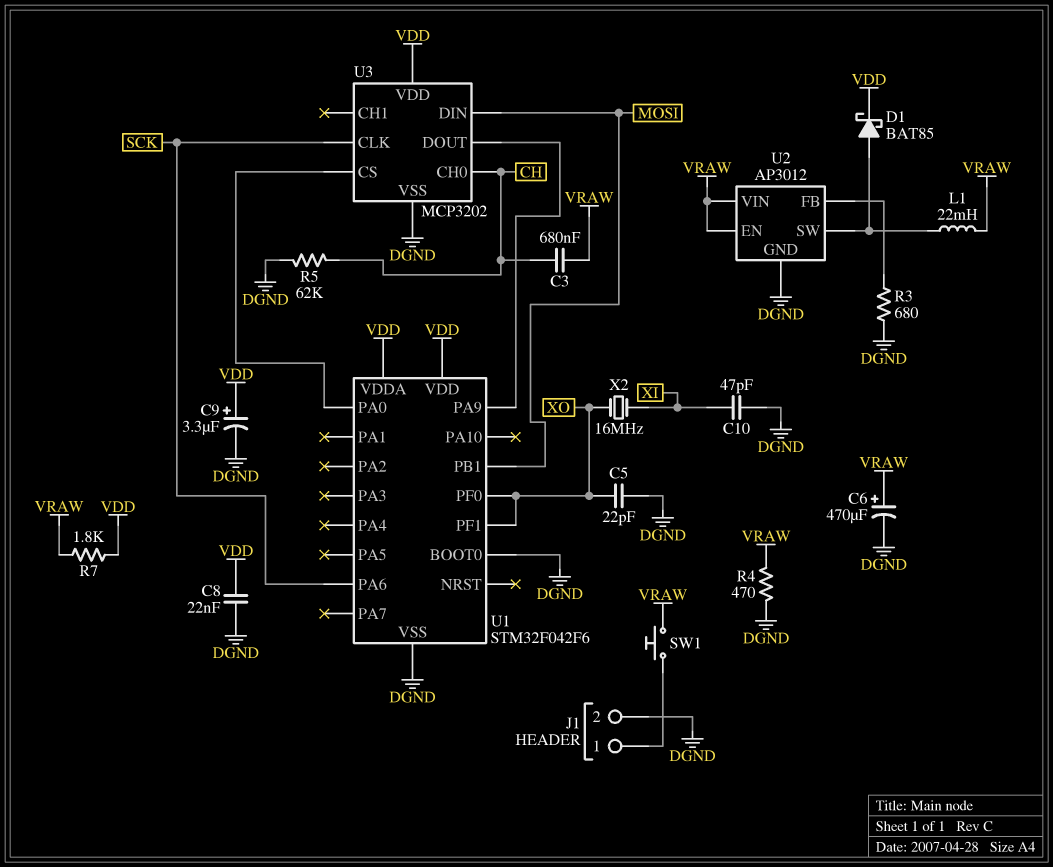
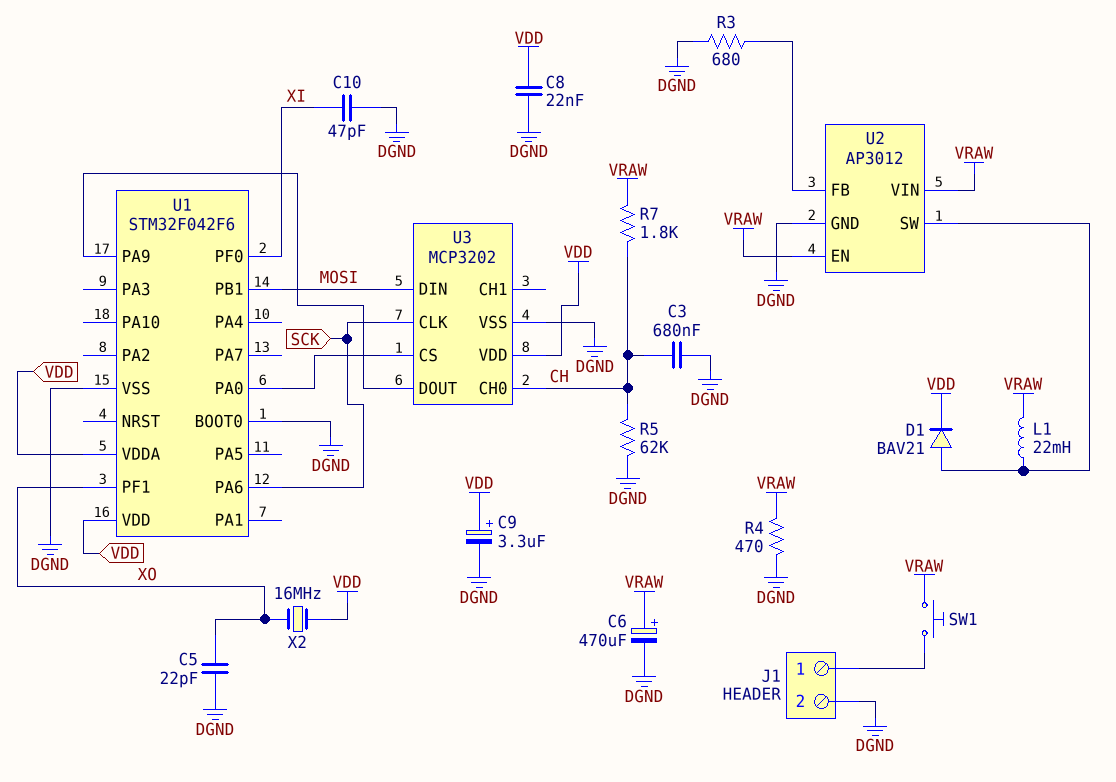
C3: 680nF (CH, VRAW) -> 680nF (CH, DGND)
D1: schottky BAT85 (A U2/SW, K VDD) -> diode BAV21 (A U2/SW, K VDD)
R7: 1.8k (VDD, VRAW) -> 1.8k (CH, VRAW)
U1 pin PF0: XO -> XI
X2: 16MHz (XI, XO) -> 16MHz (VDD, XO)

